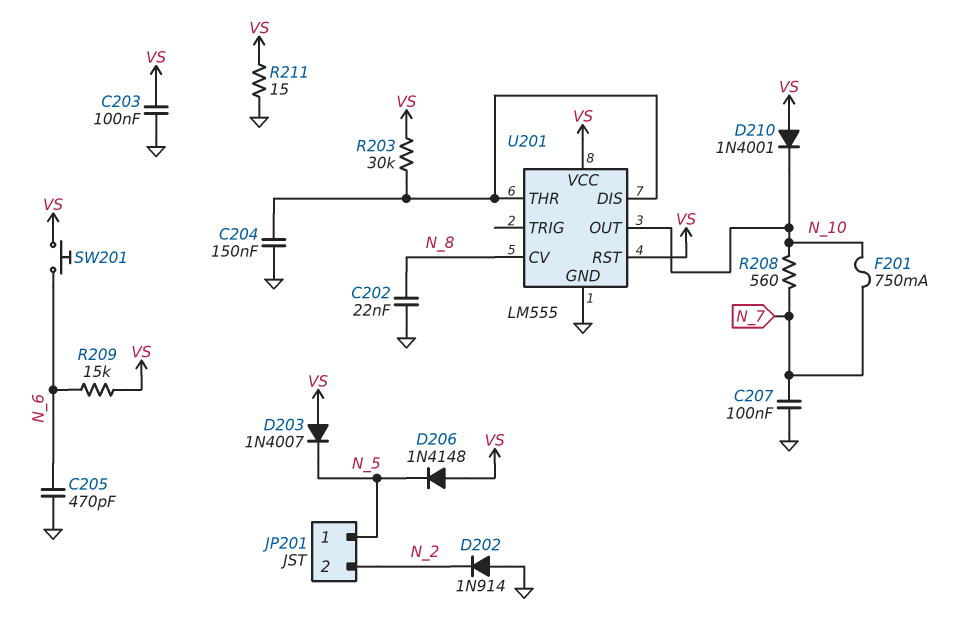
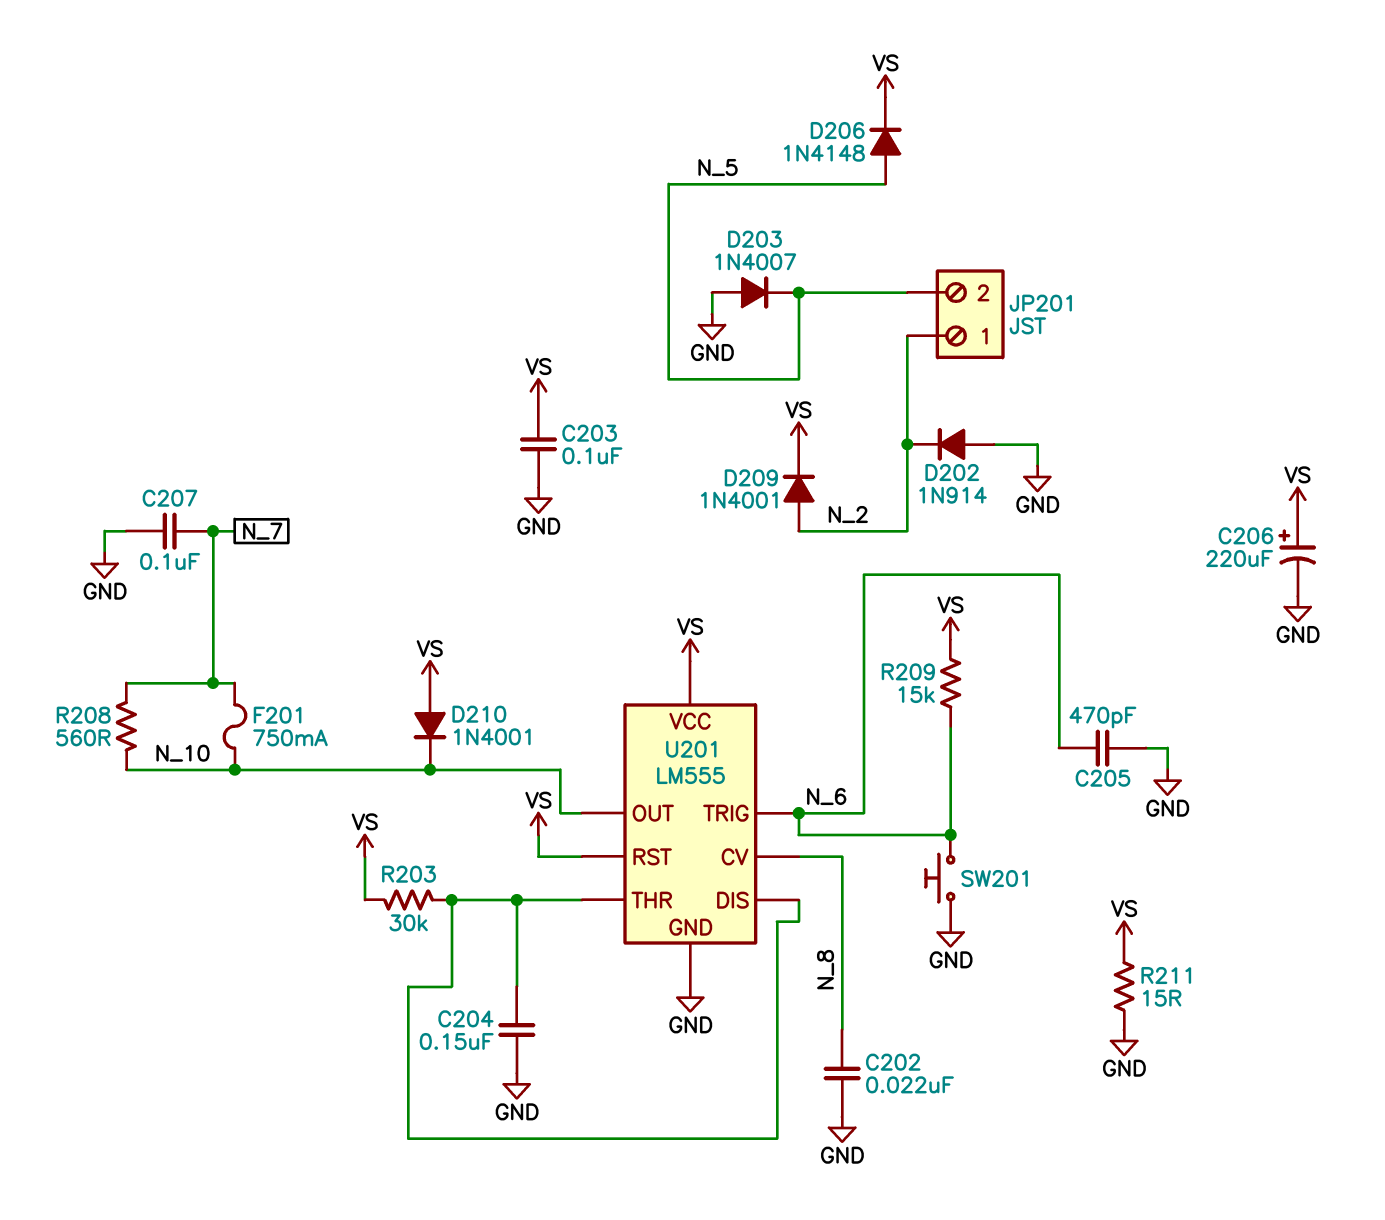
C206: none -> 220uF (plus VS, minus GND)
D203: diode 1N4007 (A VS, K N_5) -> diode 1N4007 (A GND, K N_5)
D206: diode 1N4148 (A VS, K N_5) -> diode 1N4148 (A N_5, K VS)
D209: none -> diode 1N4001 (A N_2, K VS)
JP201 pin 1: N_5 -> N_2
JP201 pin 2: N_2 -> N_5
SW201: button (N_6, VS) -> button (GND, N_6)
U201 pin TRIG: none -> N_6

